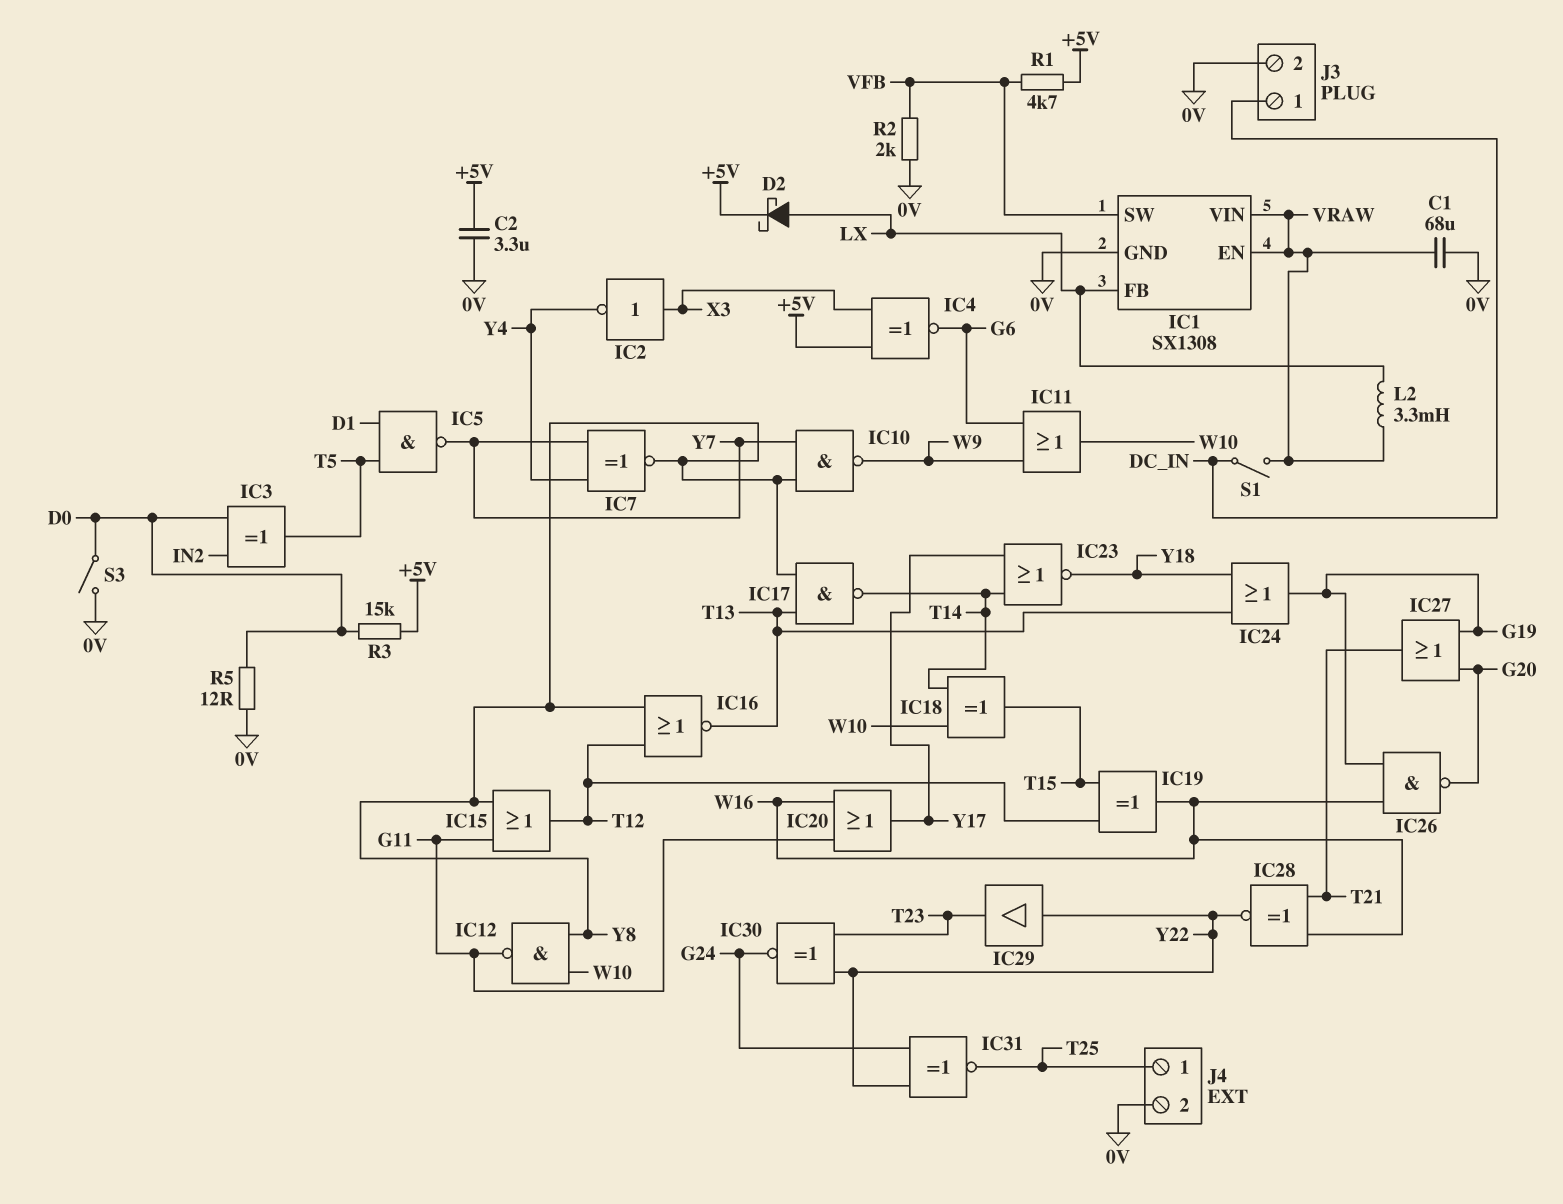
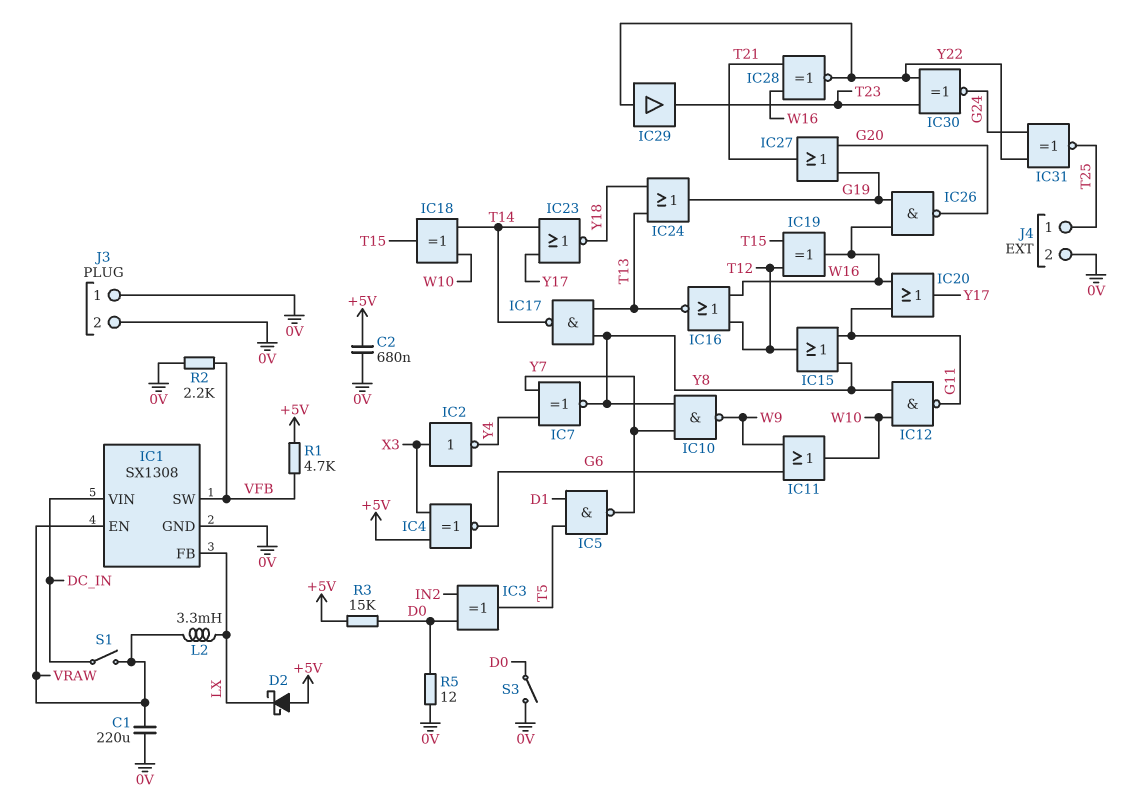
C1: 68uF (0V, VRAW) -> 220uF (0V, VRAW)
C2: 3.3uF (+5V, 0V) -> 680nF (+5V, 0V)
D2: schottky (A LX, K +5V) -> schottky (A +5V, K LX)
IC1 pin VIN: VRAW -> DC_IN
IC16: NOR (in T12, in Y8, out T13) -> NOR (in T12, in W16, out T13)
J3 pin 1: DC_IN -> 0V
R2: 2k (0V, VFB) -> 2.2k (0V, VFB)

